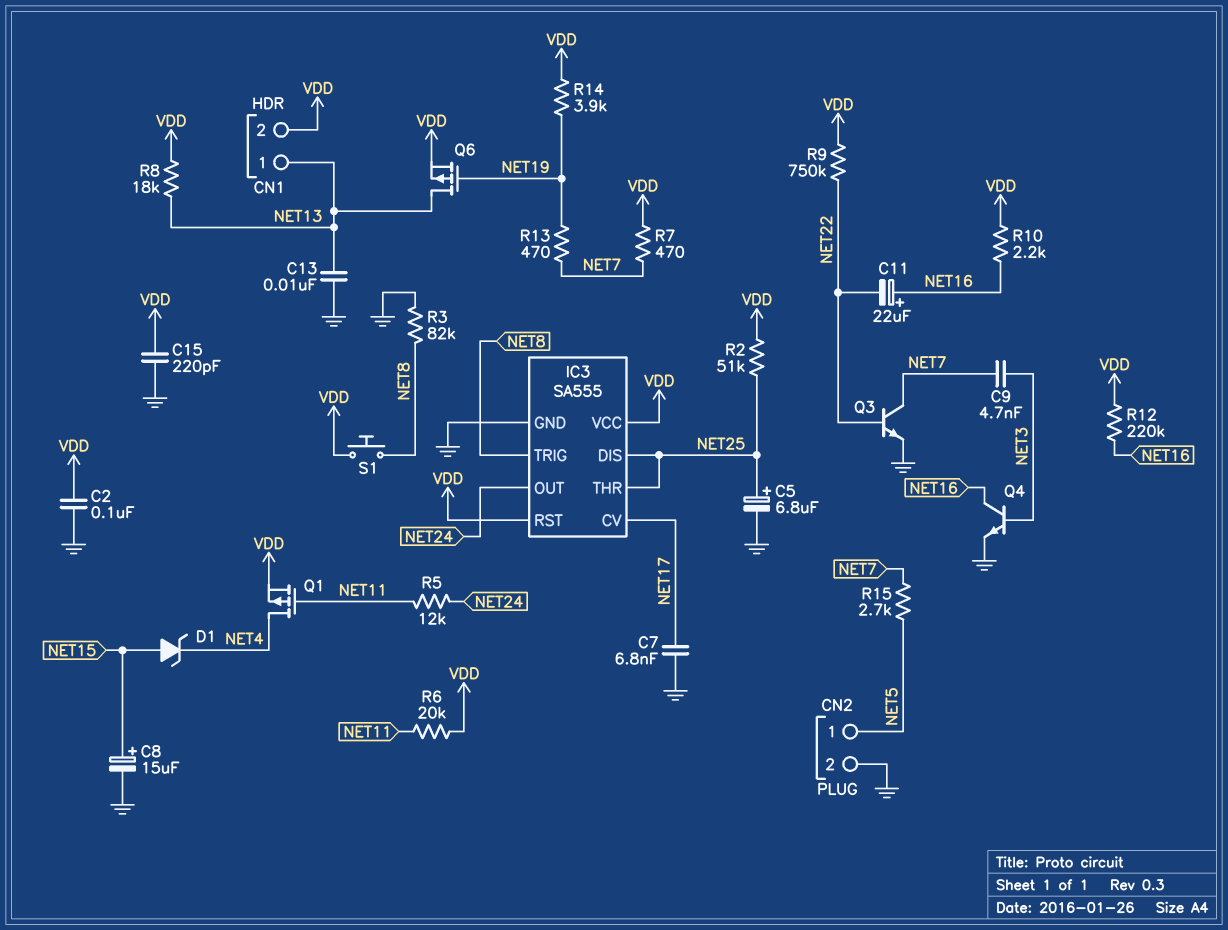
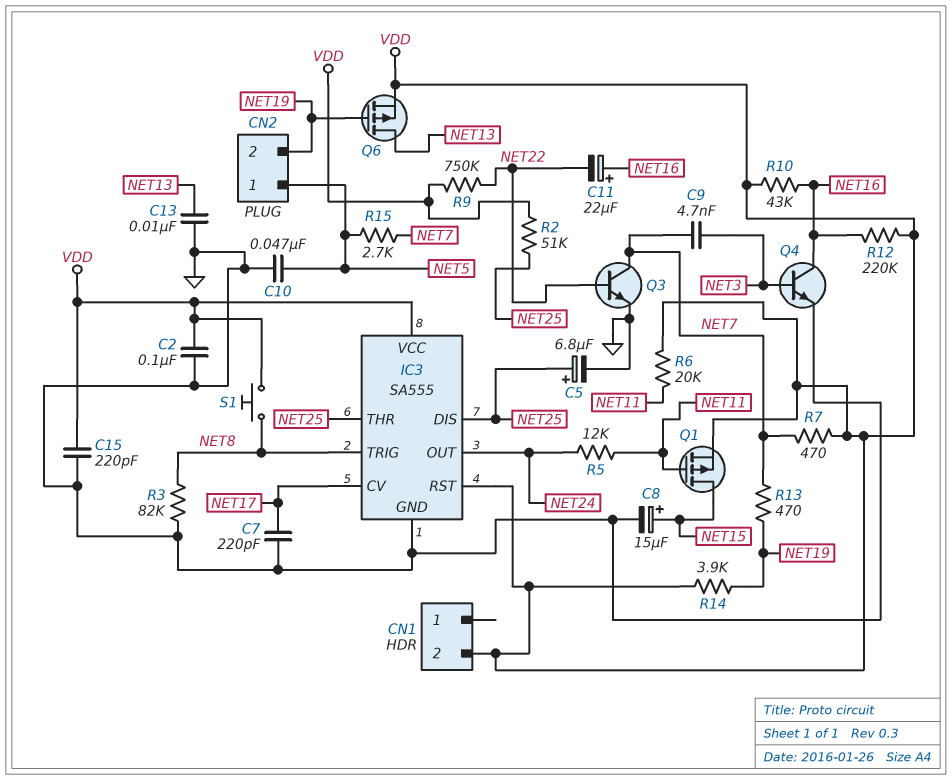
C7: 6.8nF (GND, NET17) -> 220pF (GND, NET17)
C10: none -> 47nF (GND, NET5)
CN1 pin 1: NET13 -> none
CN2 pin 2: GND -> NET19
D1: zener (A NET15, K NET4) -> none
Q1: PMOS (G NET11, D NET4, S VDD) -> PMOS (G NET11, D NET15, S VDD)
R8: 18k (NET13, VDD) -> none
R10: 2.2k (NET16, VDD) -> 43k (NET16, VDD)

